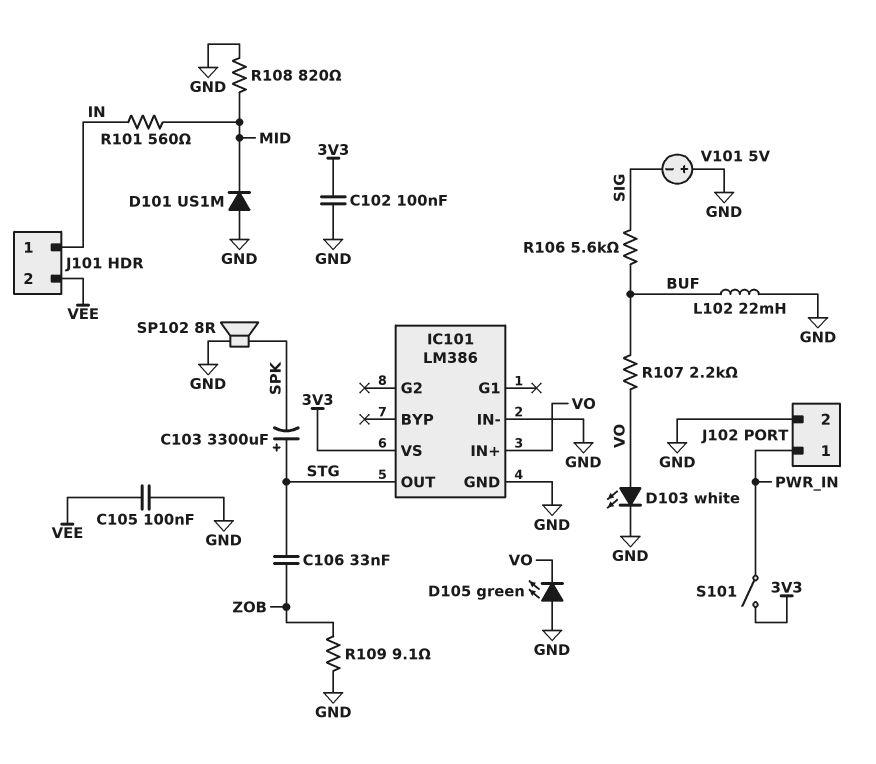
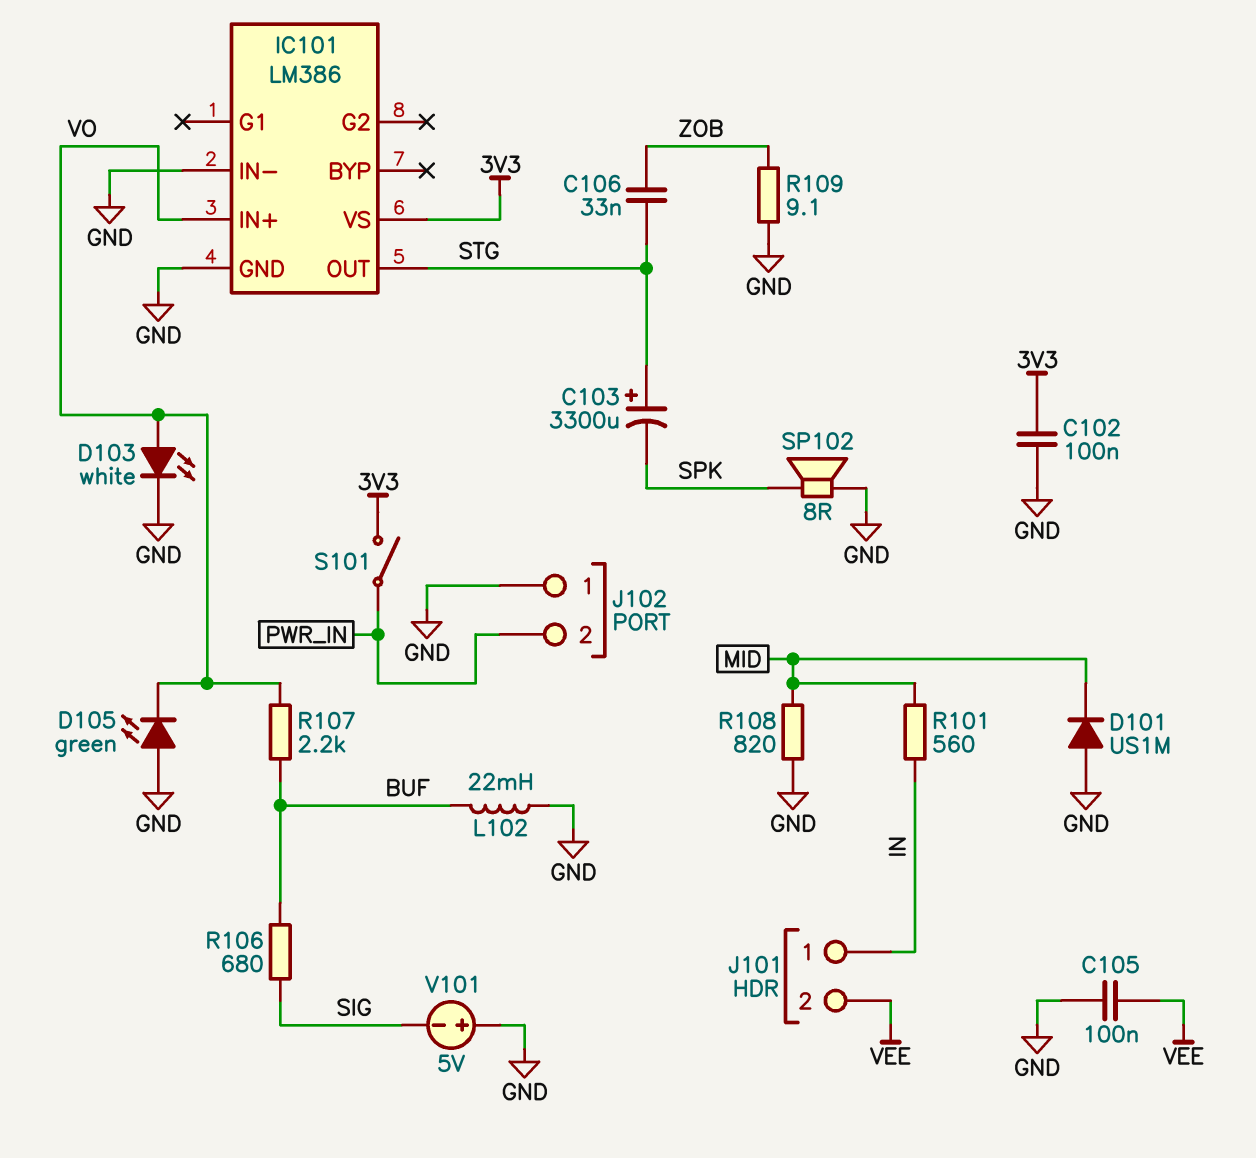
J102 pin 1: PWR_IN -> GND
J102 pin 2: GND -> PWR_IN
R106: 5.6k (BUF, SIG) -> 680 (BUF, SIG)

